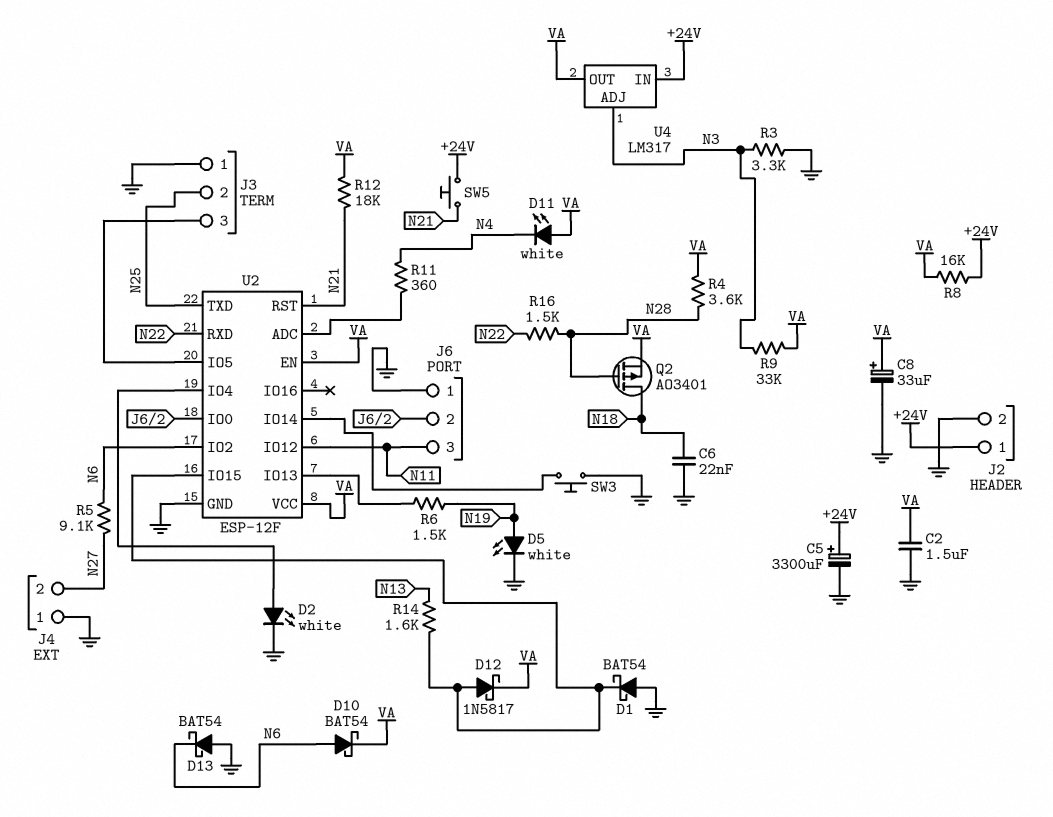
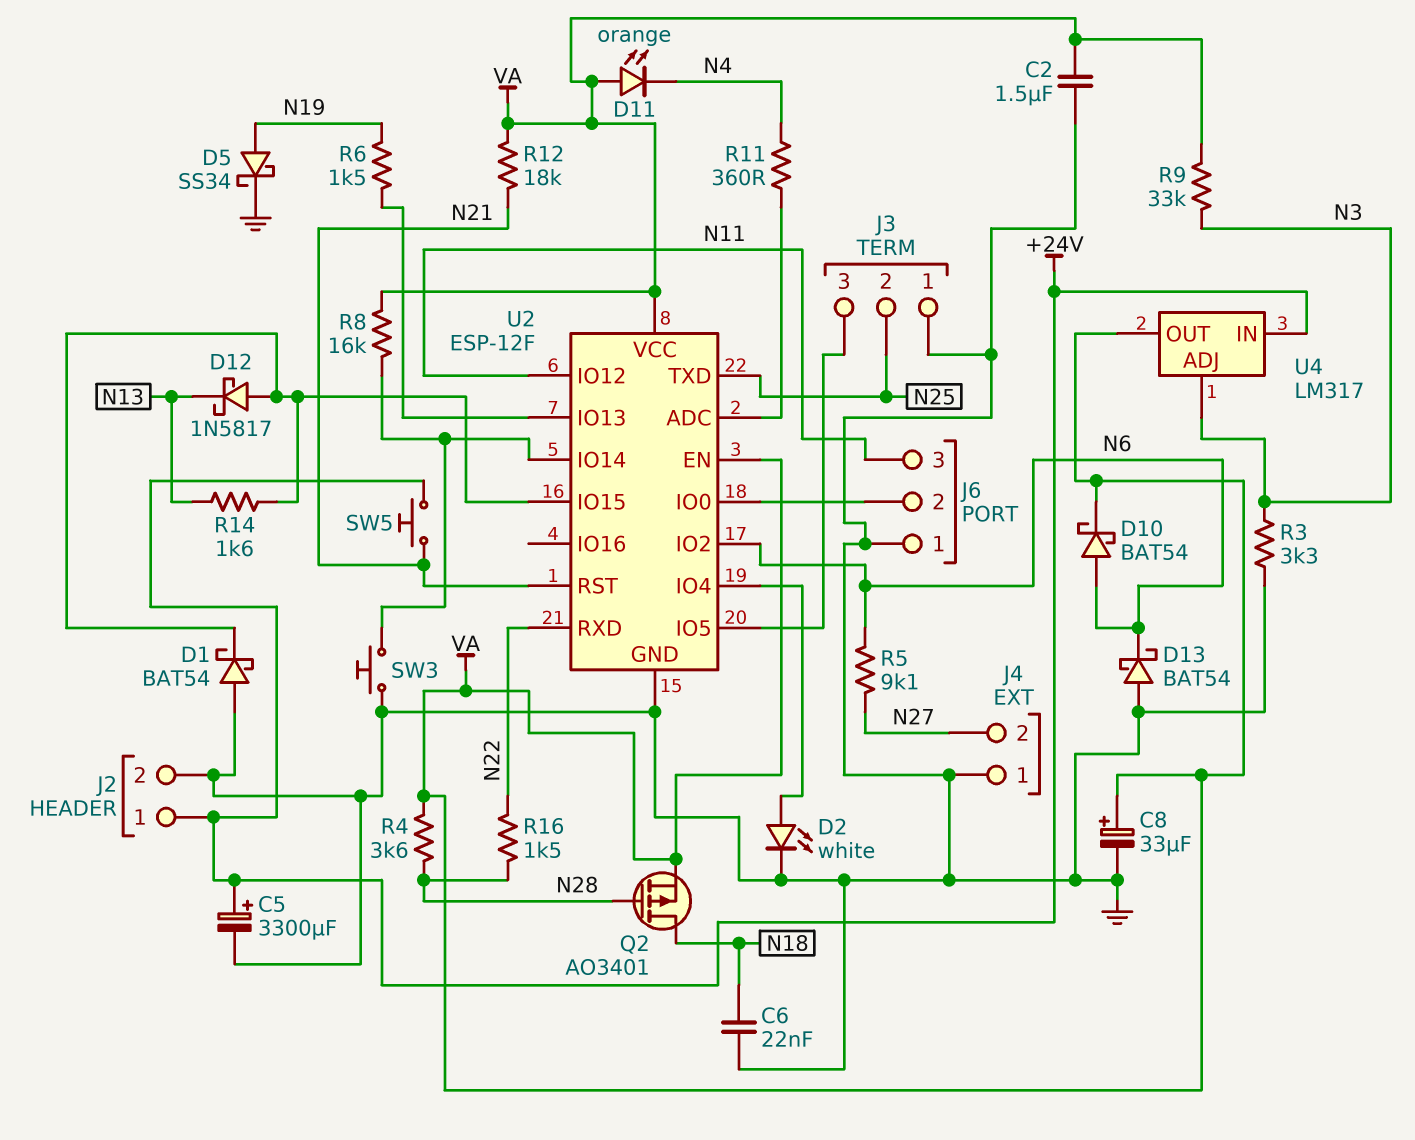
D5: LED white (A N19, K GND) -> schottky SS34 (A N19, K GND)
D11: LED white (A VA, K N4) -> LED orange (A VA, K N4)
D12: schottky 1N5817 (A U2/IO15, K VA) -> schottky 1N5817 (A U2/IO15, K N13)
R8: 16k (+24V, VA) -> 16k (U2/IO14, VA)

